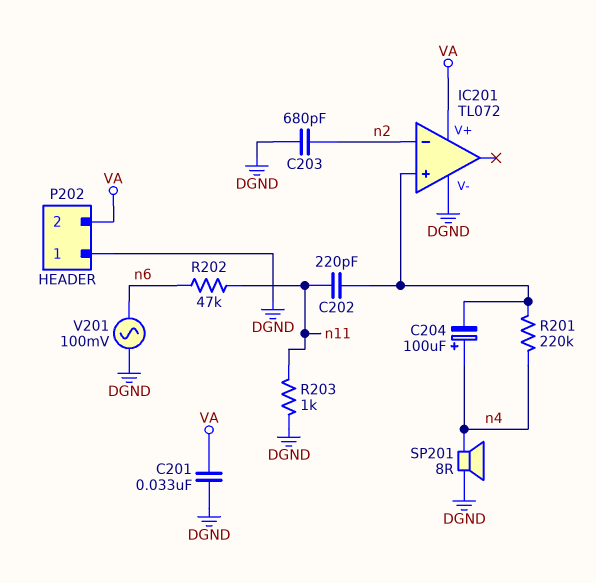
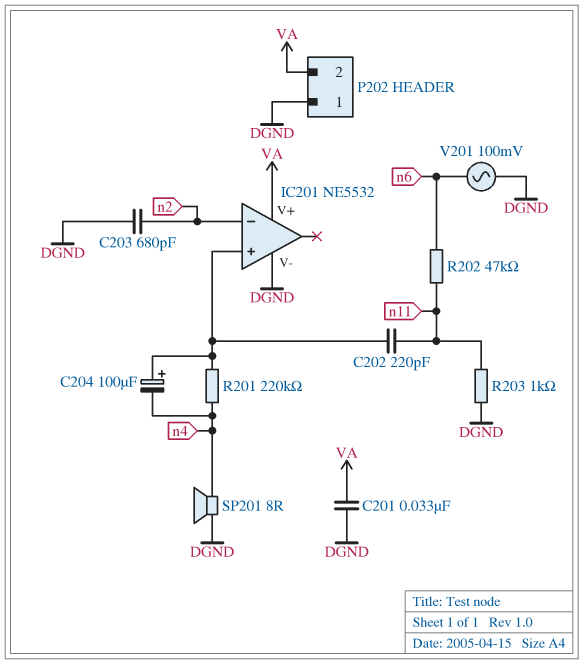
C204: 100uF (plus n4, minus IC201/in+) -> 100uF (plus IC201/in+, minus n4)
IC201: TL072 -> NE5532

